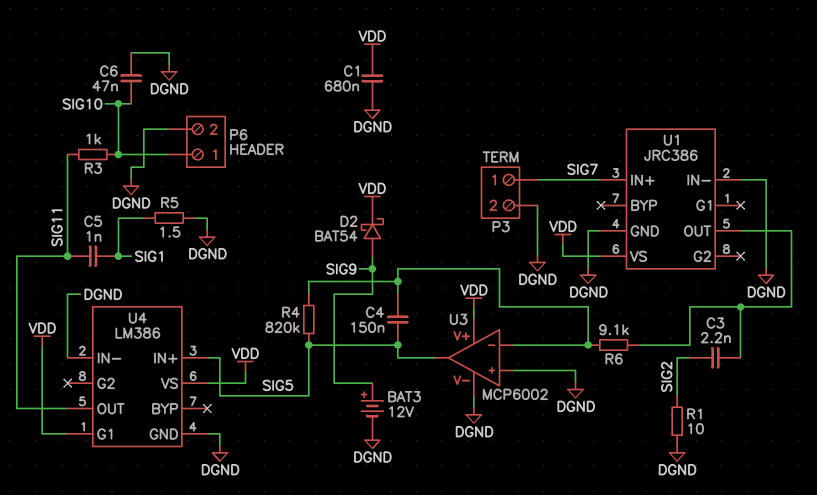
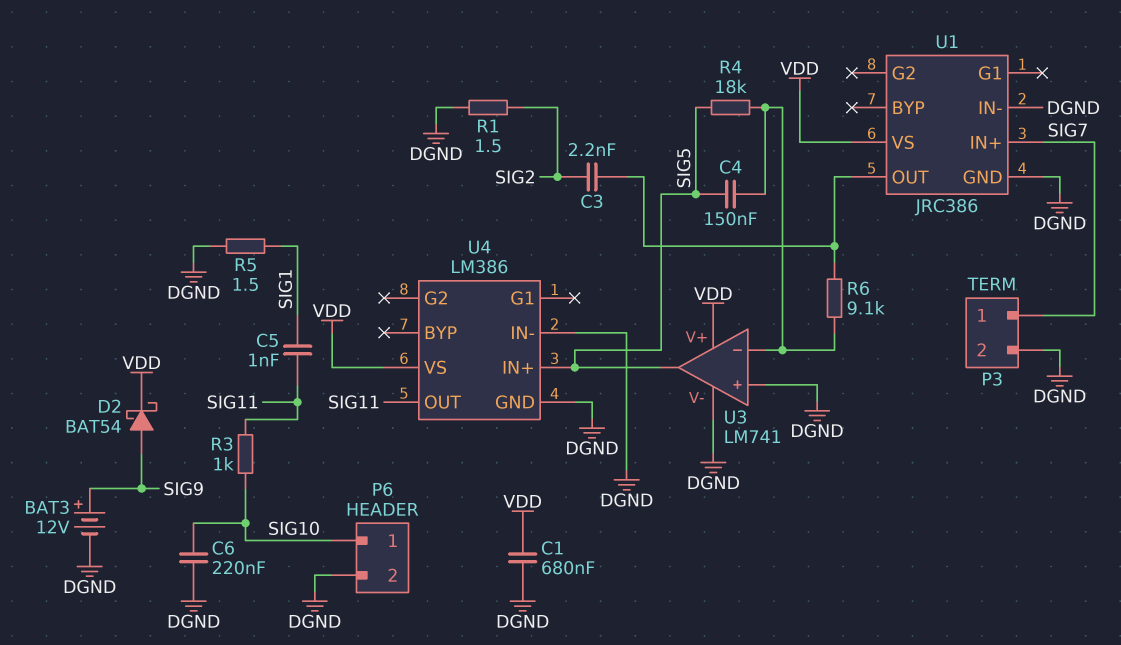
C6: 47nF (DGND, SIG10) -> 220nF (DGND, SIG10)
R1: 10 (DGND, SIG2) -> 1.5 (DGND, SIG2)
R4: 820k (SIG5, U3/in-) -> 18k (SIG5, U3/in-)
U3: MCP6002 -> LM741
U4 pin G1: VDD -> none

